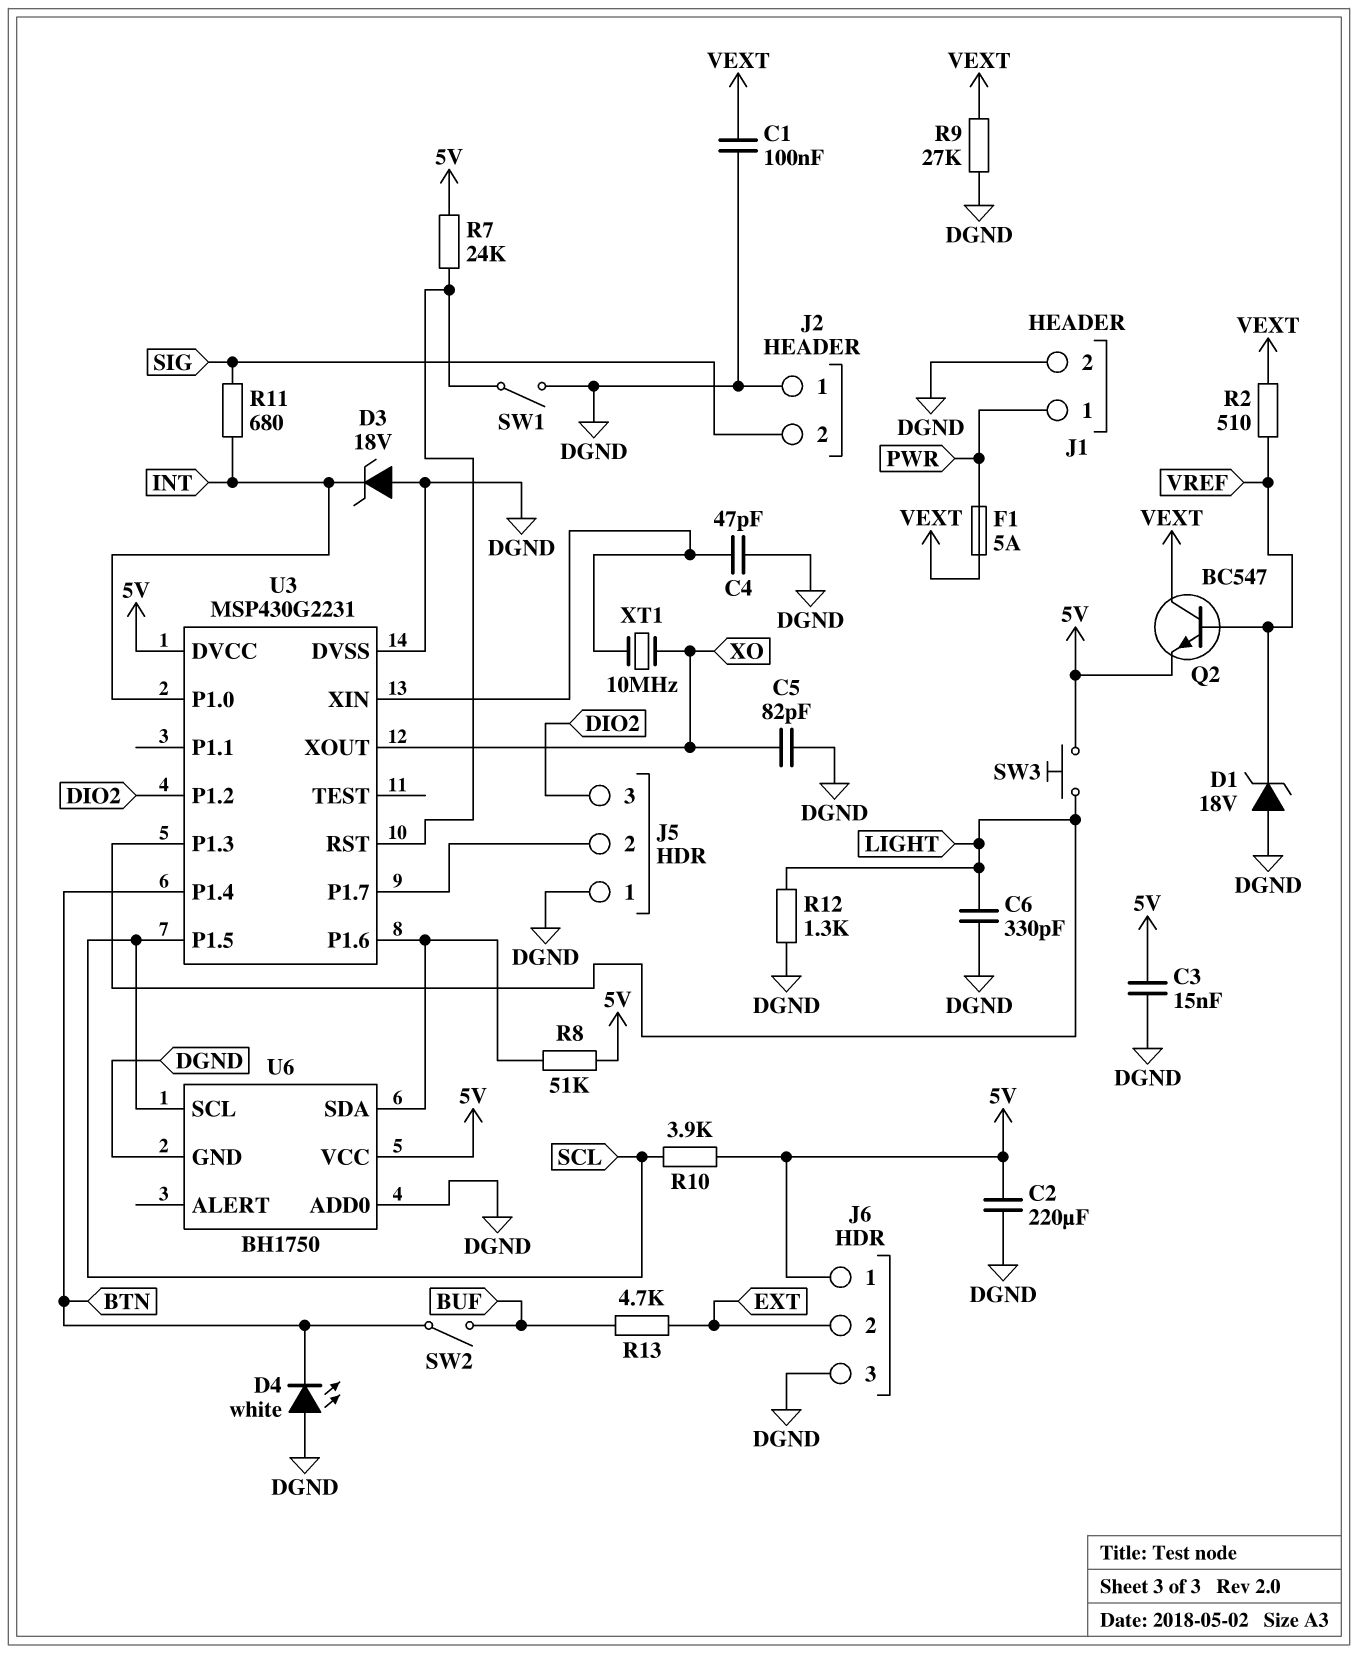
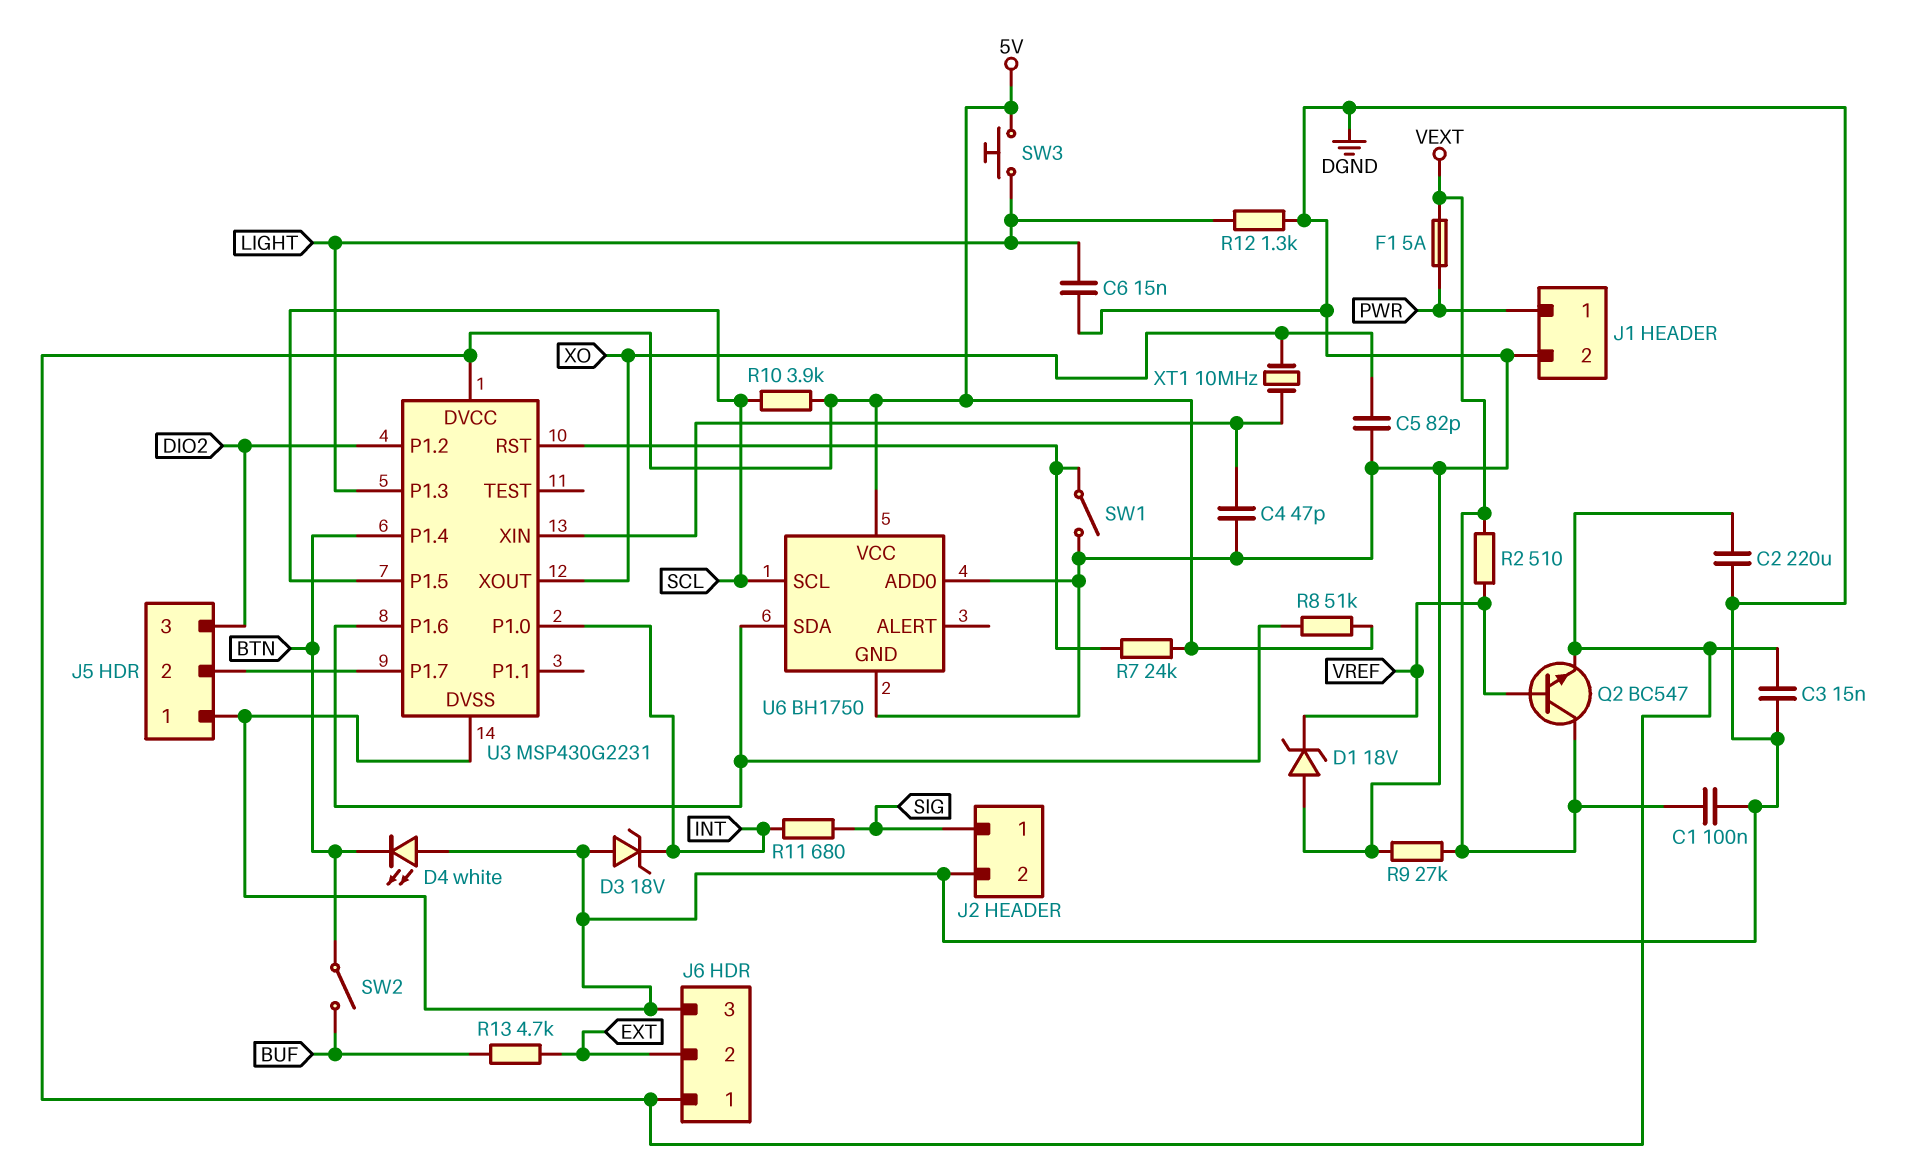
C6: 330pF (DGND, LIGHT) -> 15nF (DGND, LIGHT)
J2 pin 1: DGND -> SIG
J2 pin 2: SIG -> DGND

